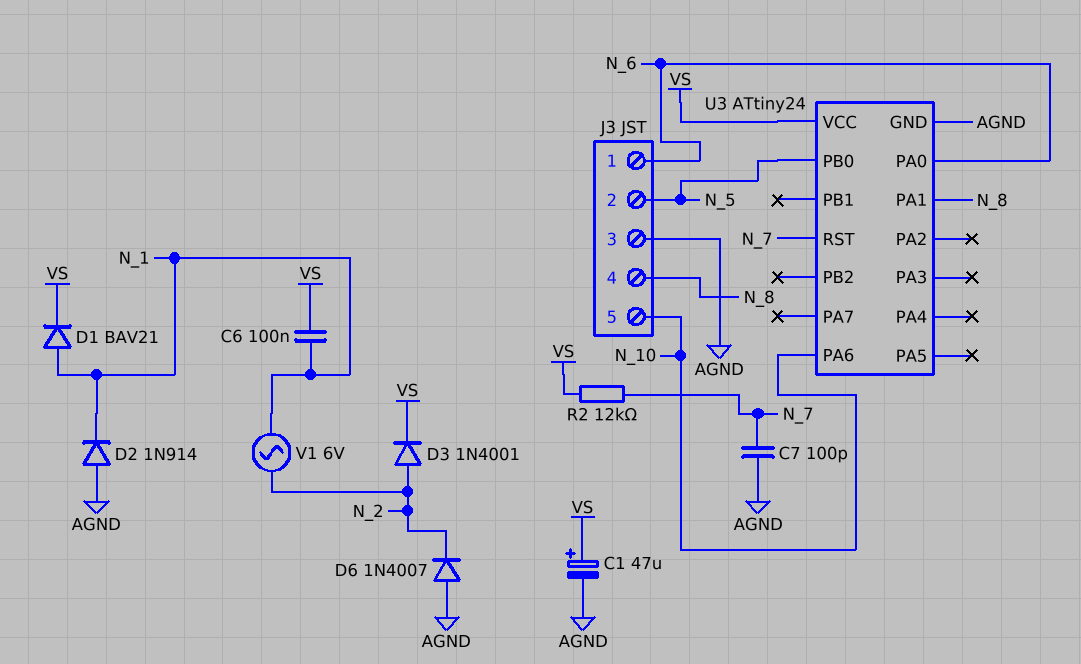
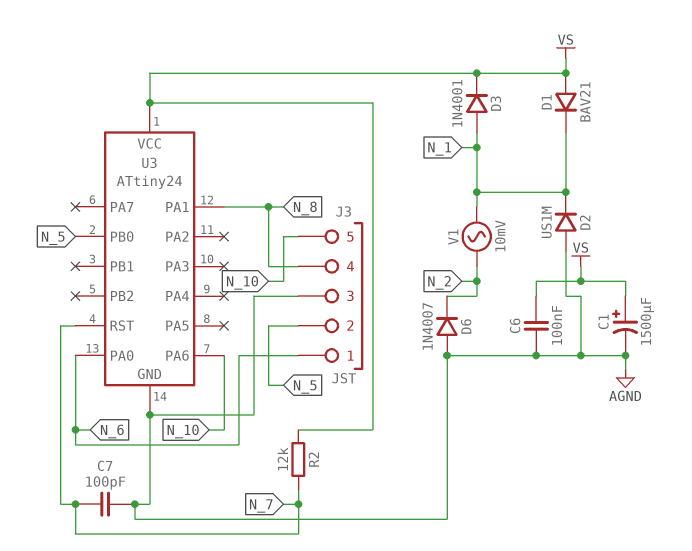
C1: 47uF (plus VS, minus AGND) -> 1500uF (plus VS, minus AGND)
C6: 100nF (N_1, VS) -> 100nF (AGND, VS)
D1: diode BAV21 (A N_1, K VS) -> diode BAV21 (A VS, K N_1)
D2: diode 1N914 (A AGND, K N_1) -> diode US1M (A AGND, K N_1)
D3: diode 1N4001 (A N_2, K VS) -> diode 1N4001 (A N_1, K VS)
V1: AC 6V (N_1, N_2) -> AC 10mV (N_1, N_2)

